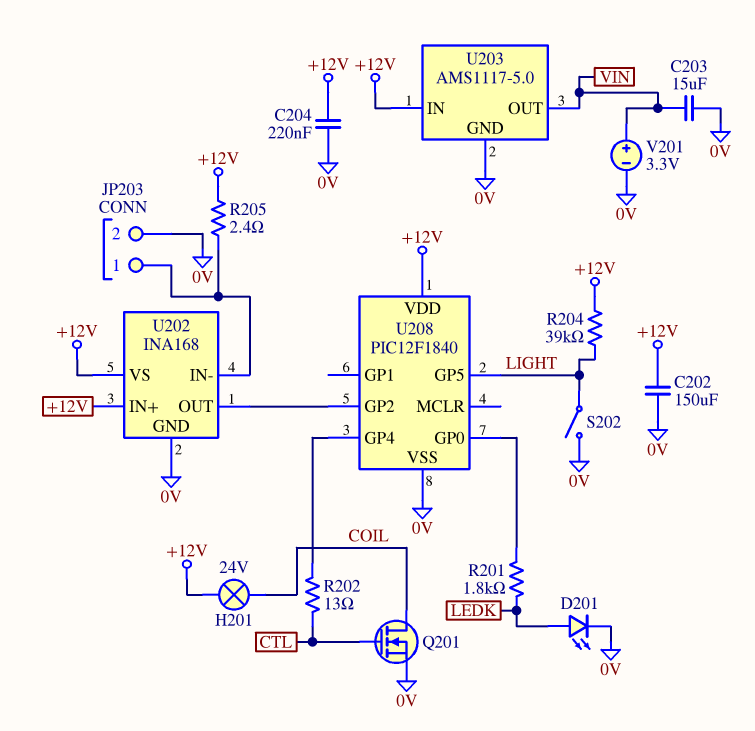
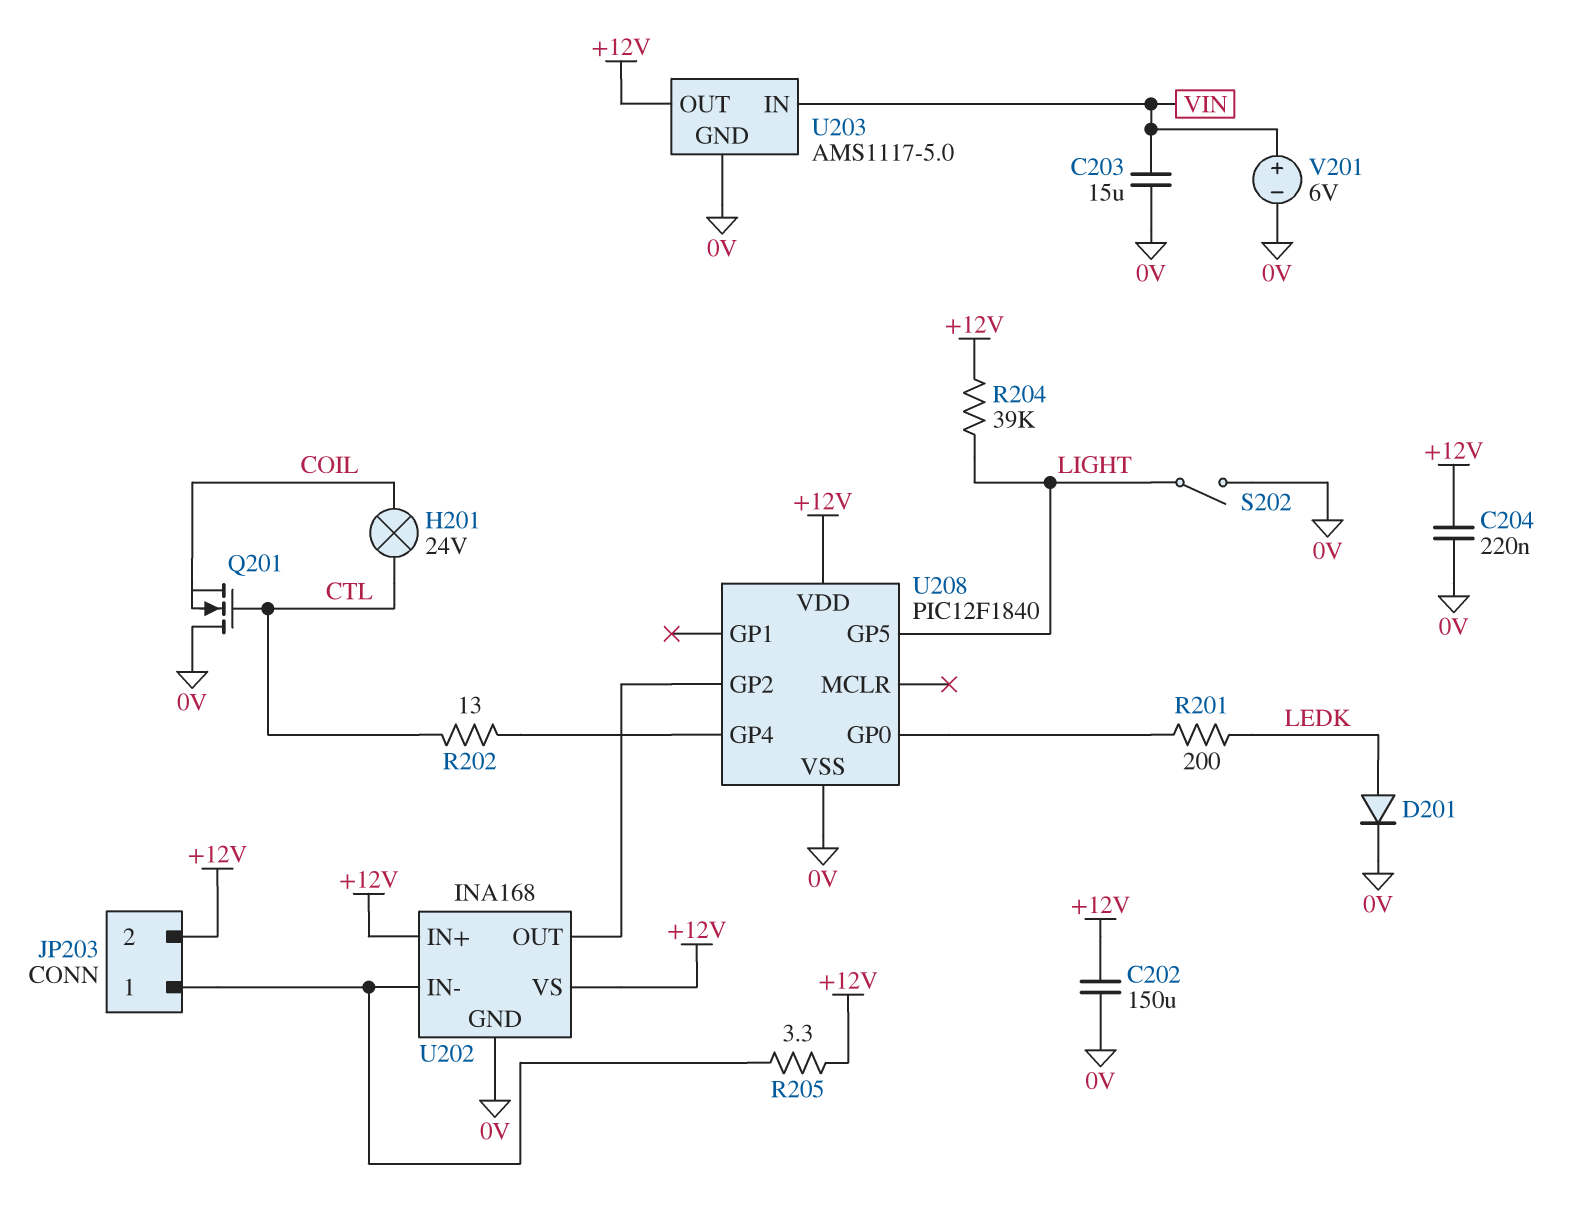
D201: LED (A LEDK, K 0V) -> diode (A LEDK, K 0V)
H201: lamp 24V (+12V, COIL) -> lamp 24V (COIL, CTL)
JP203 pin 2: 0V -> +12V
Q201: NMOS (G CTL, D COIL, S 0V) -> NMOS (G CTL, D 0V, S COIL)
R201: 1.8k (LEDK, U208/GP0) -> 200 (LEDK, U208/GP0)
R205: 2.4 (+12V, JP203/1) -> 3.3 (+12V, JP203/1)
U203 pin IN: +12V -> VIN
U203 pin OUT: VIN -> +12V
V201: 3.3V (plus VIN, minus 0V) -> 6V (plus VIN, minus 0V)

